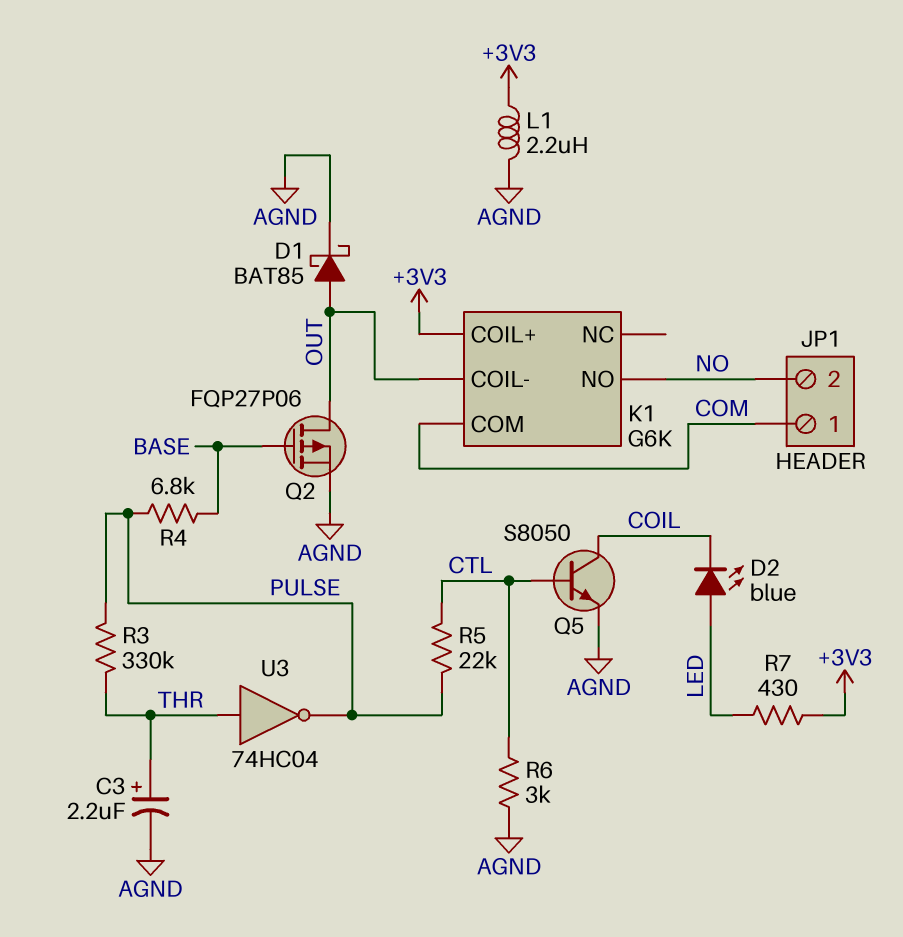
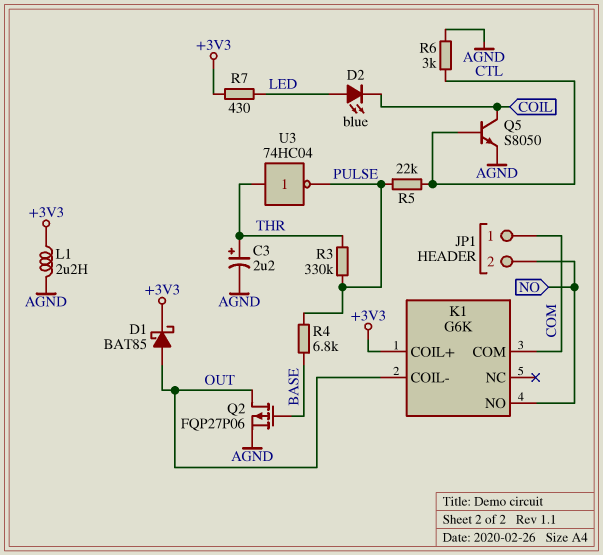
D1: schottky BAT85 (A OUT, K AGND) -> schottky BAT85 (A OUT, K +3V3)

